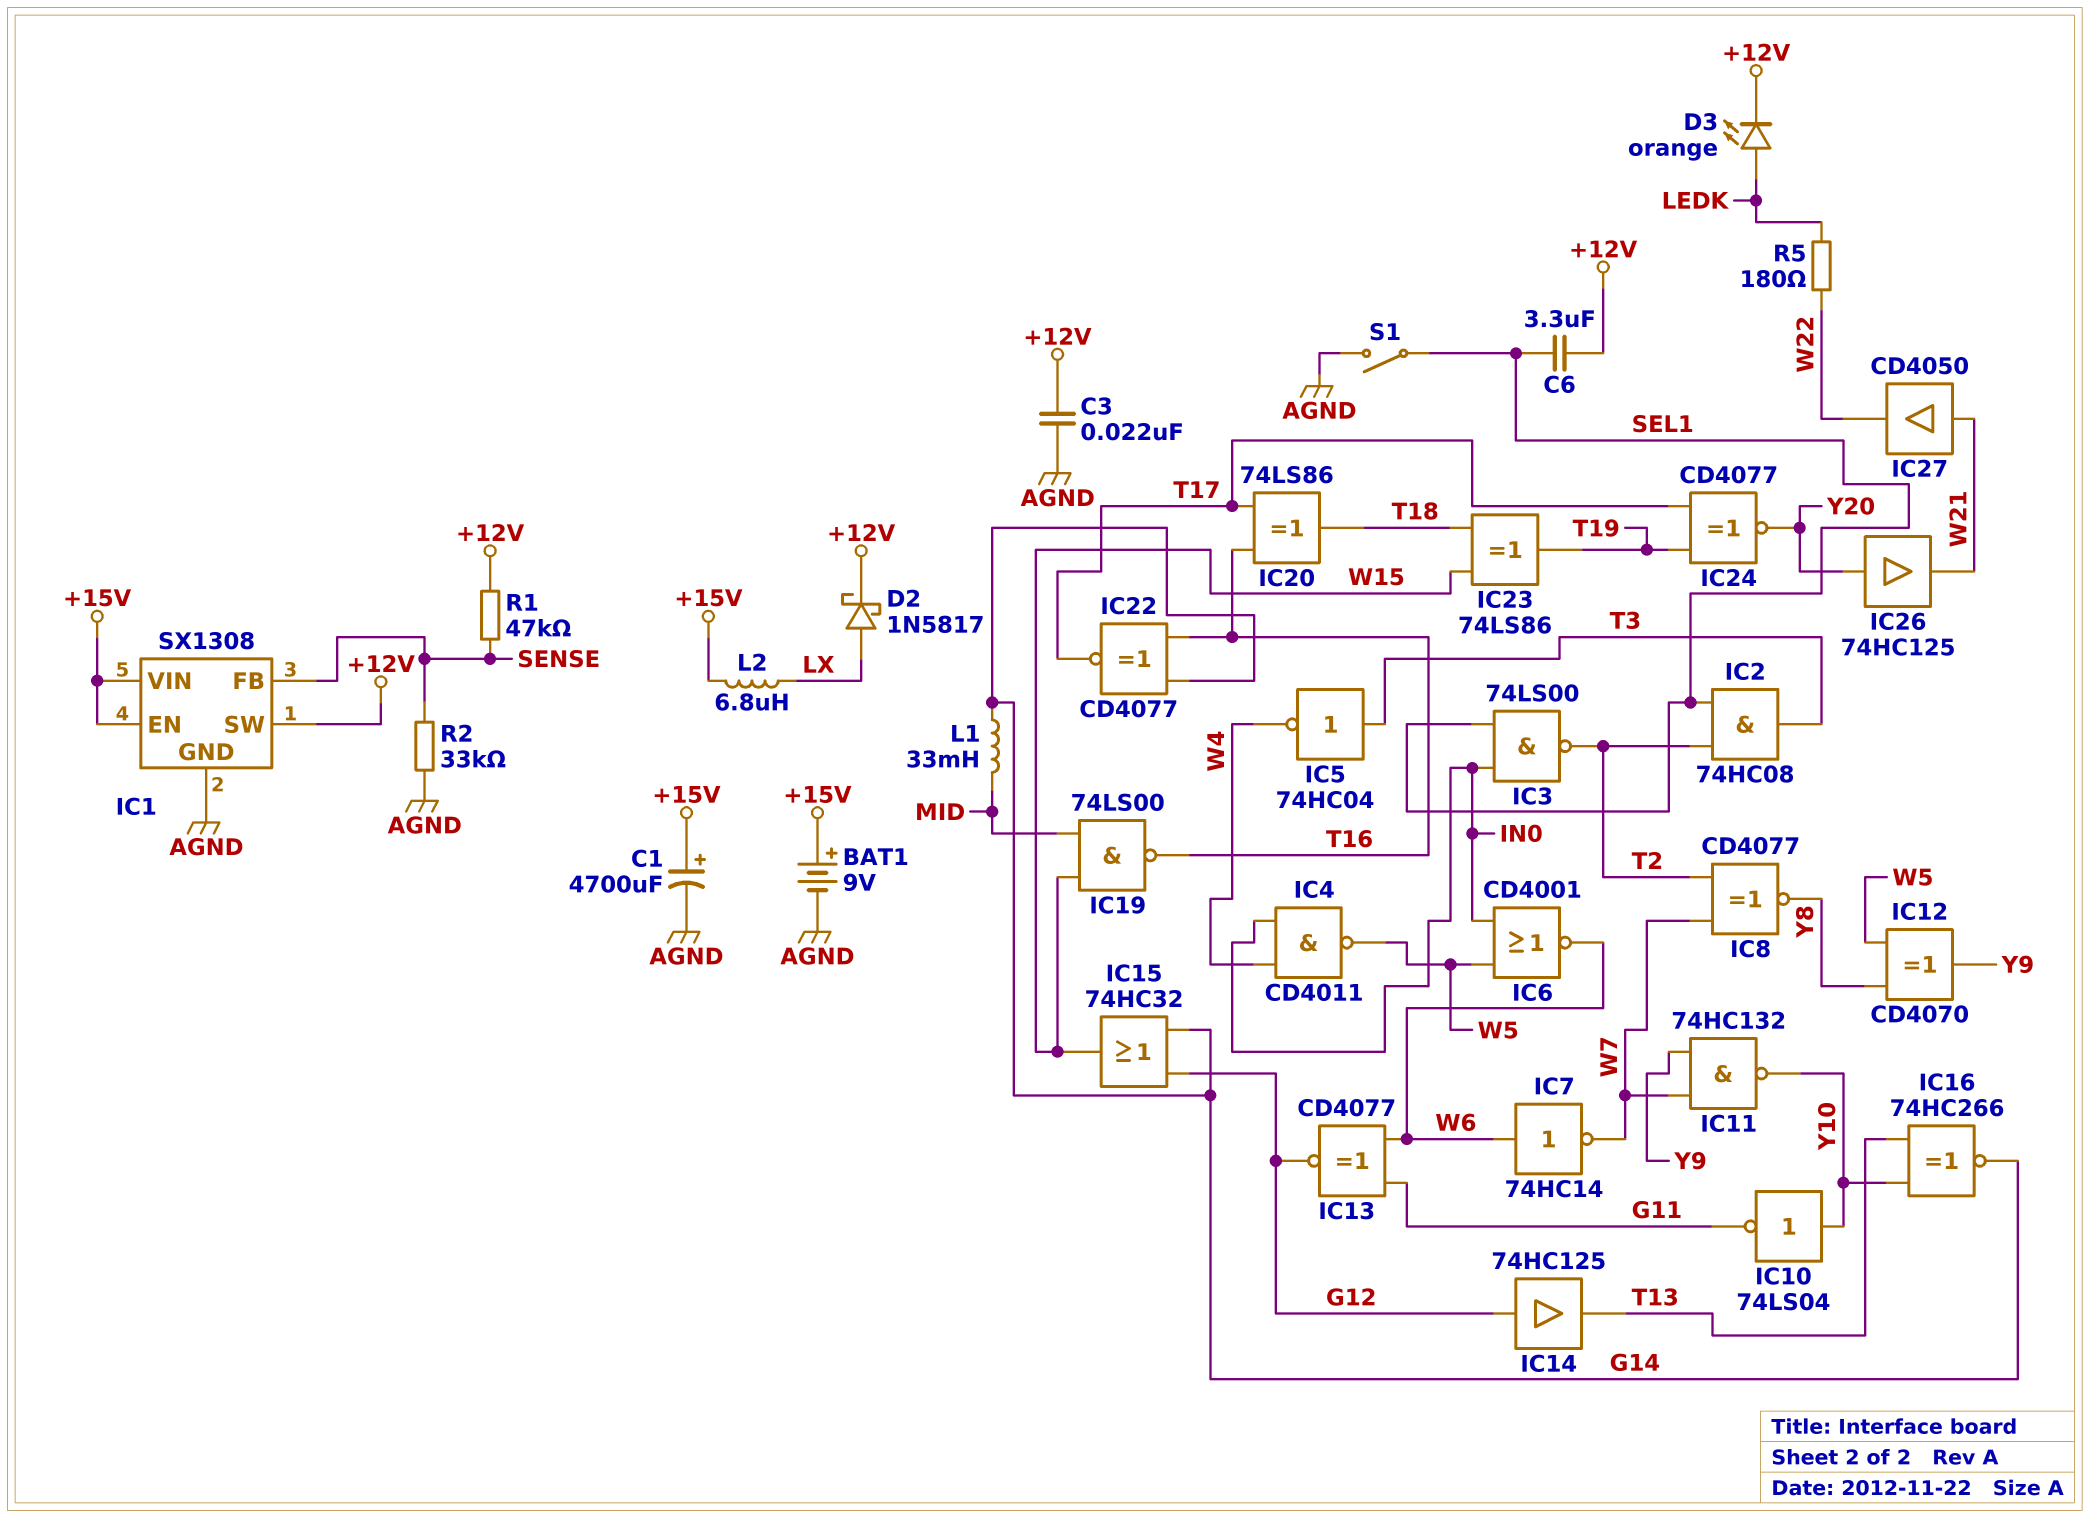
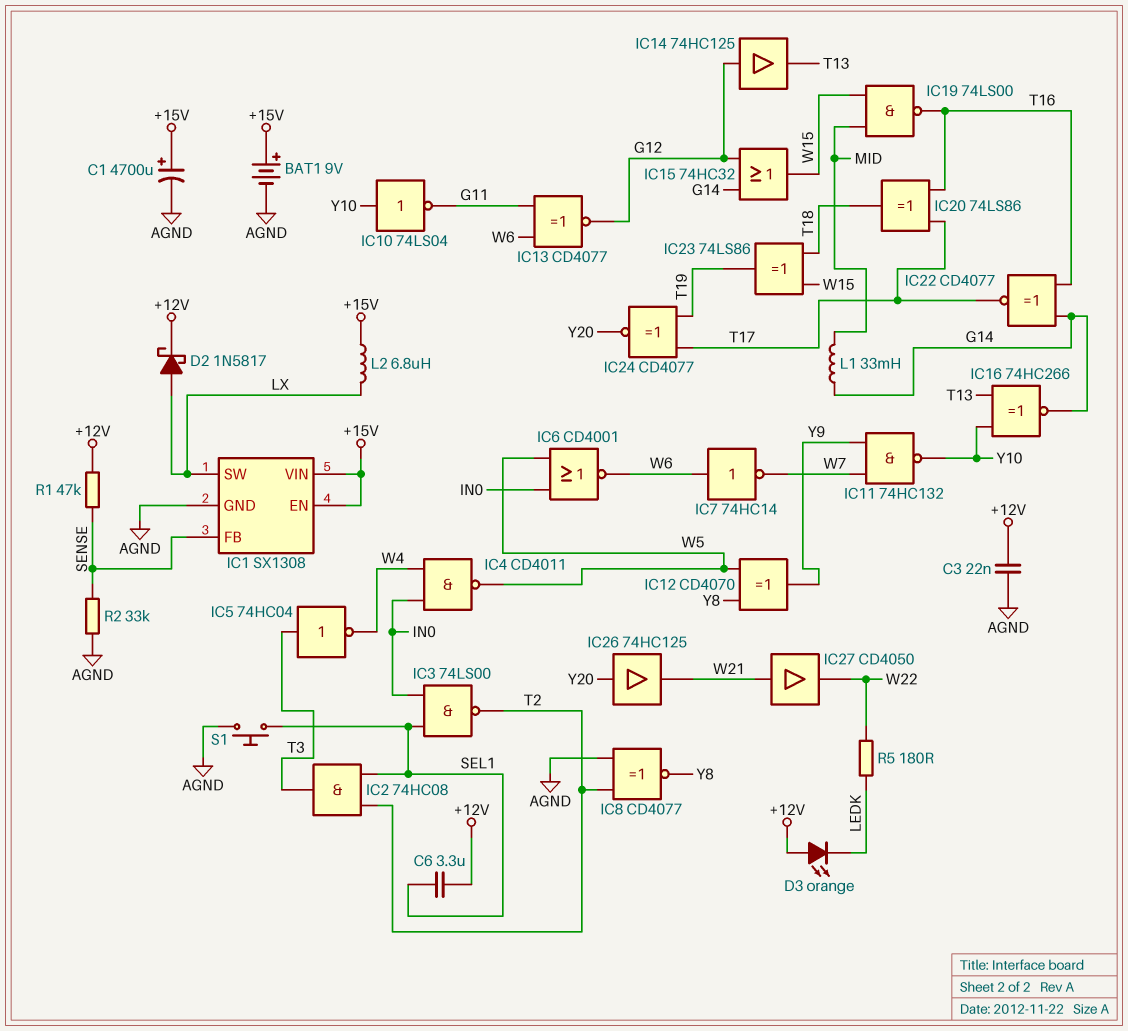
D3: LED orange (A LEDK, K +12V) -> LED orange (A +12V, K LEDK)
IC1 pin SW: +12V -> LX
IC8: XNOR CD4077 (in T2, in W7, out Y8) -> XNOR CD4077 (in AGND, in T2, out Y8)
S1: switch (AGND, SEL1) -> button (AGND, SEL1)

